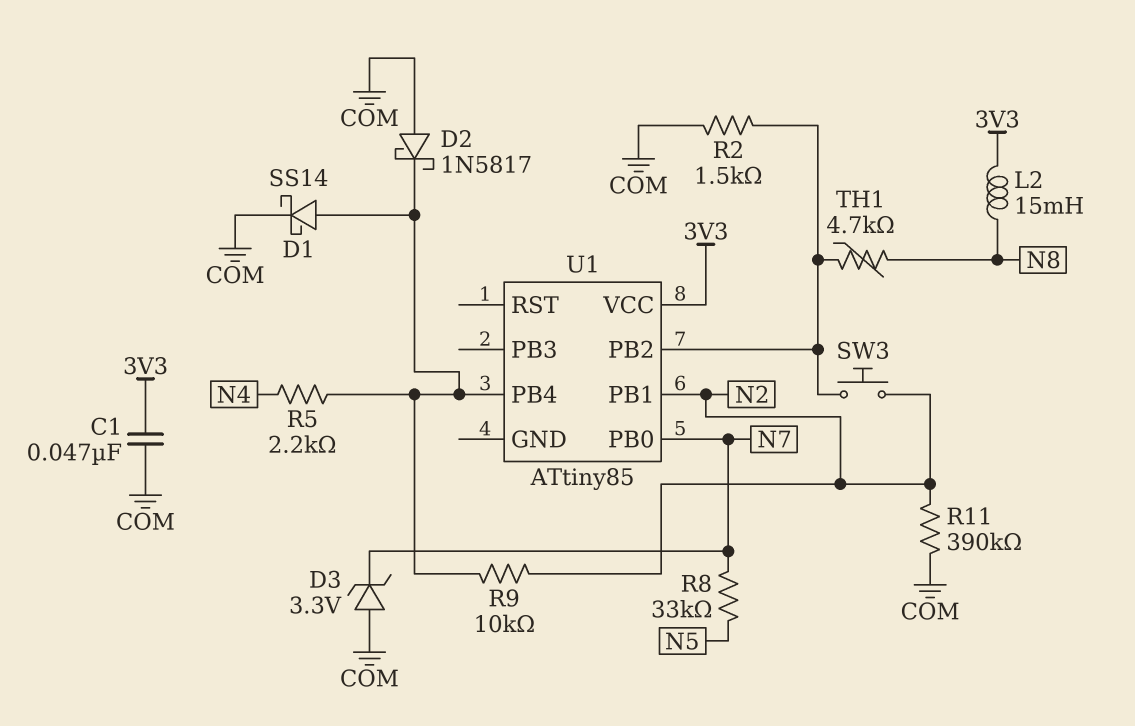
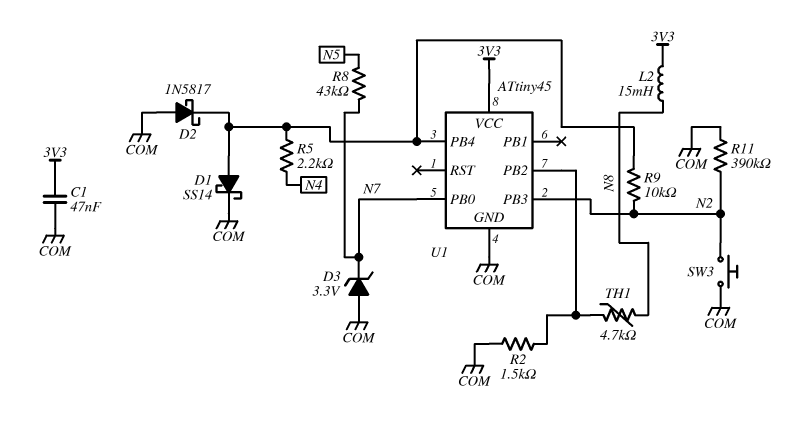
R8: 33k (N5, N7) -> 43k (N5, N7)
SW3: button (N2, U1/PB2) -> button (COM, N2)
U1: ATtiny85 -> ATtiny45
U1 pin GND: none -> COM
U1 pin PB1: N2 -> none
U1 pin PB3: none -> N2

